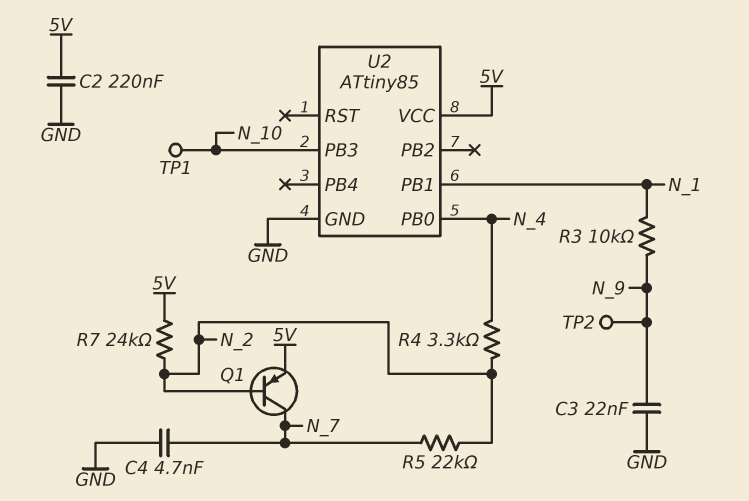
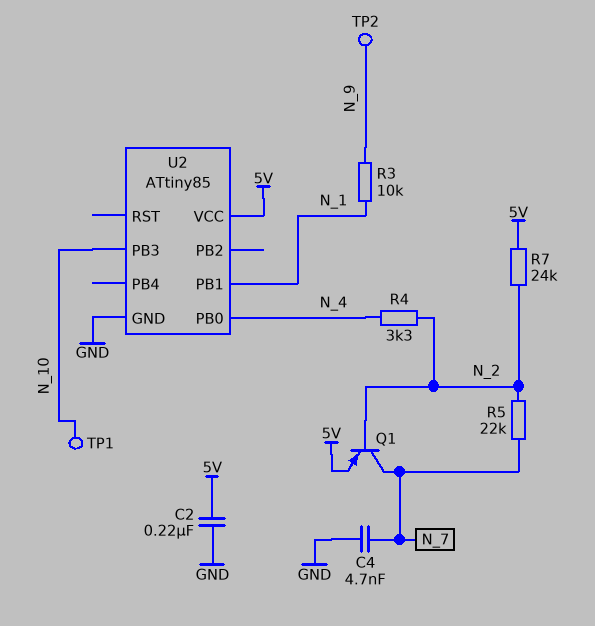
C3: 22nF (GND, N_9) -> none

